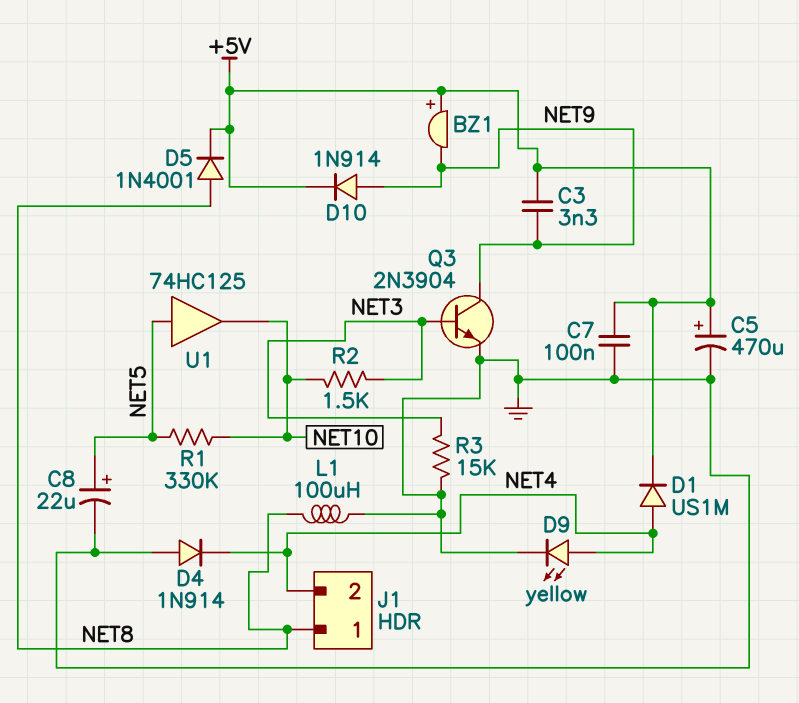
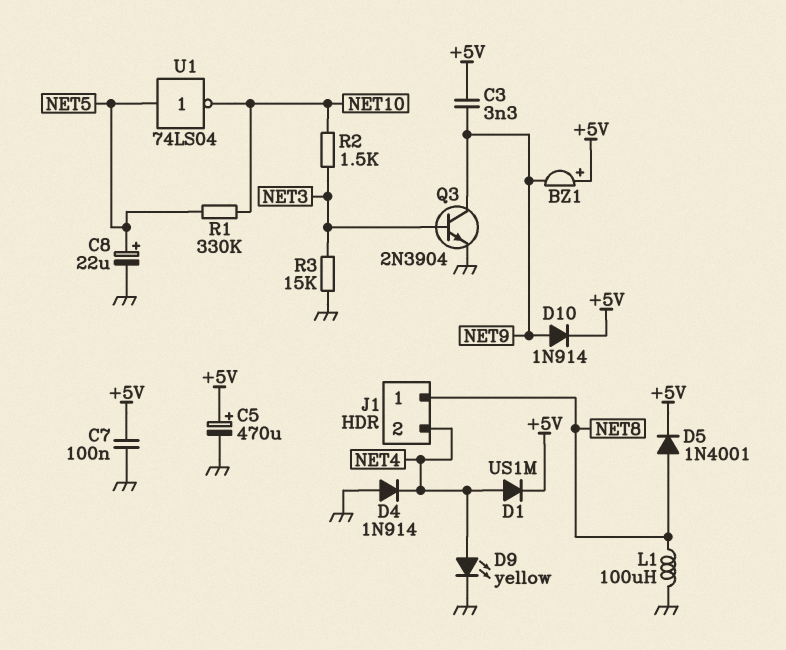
U1: buffer 74HC125 (in NET5, out NET10) -> NOT 74LS04 (in NET5, out NET10)

